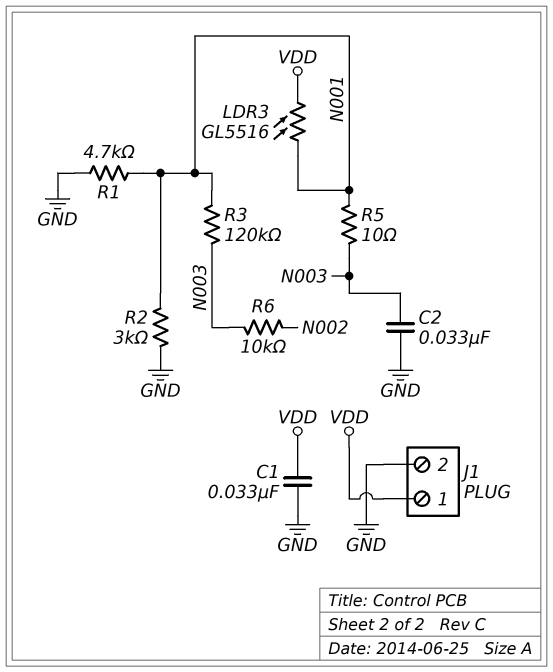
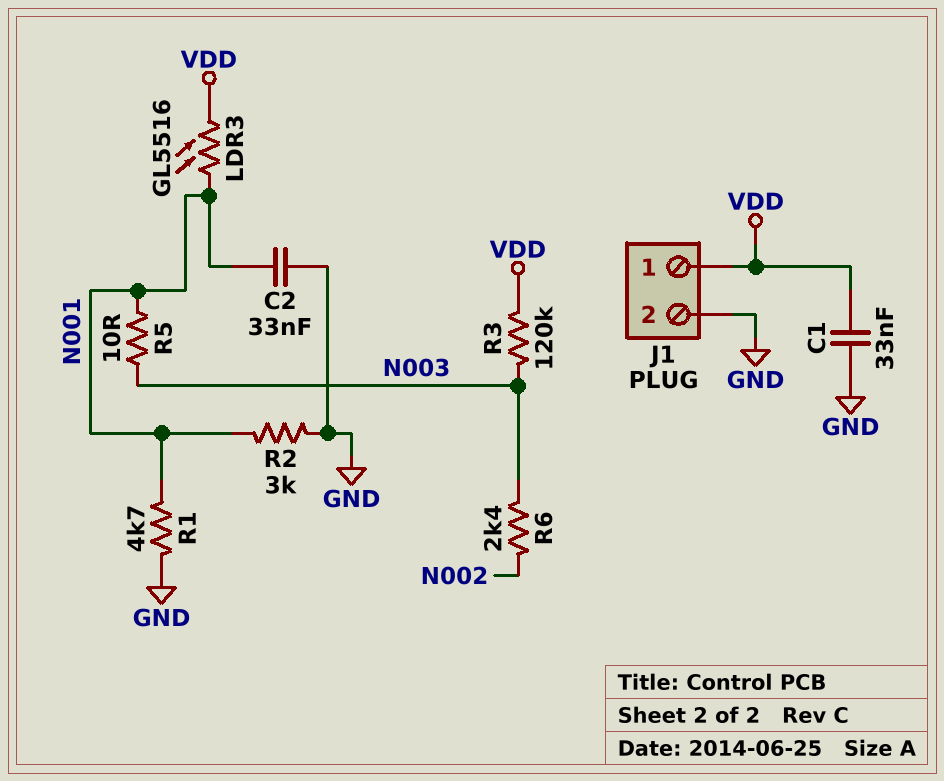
C2: 33nF (GND, N003) -> 33nF (GND, N001)
R3: 120k (N001, N003) -> 120k (N003, VDD)
R6: 10k (N002, N003) -> 2.4k (N002, N003)

